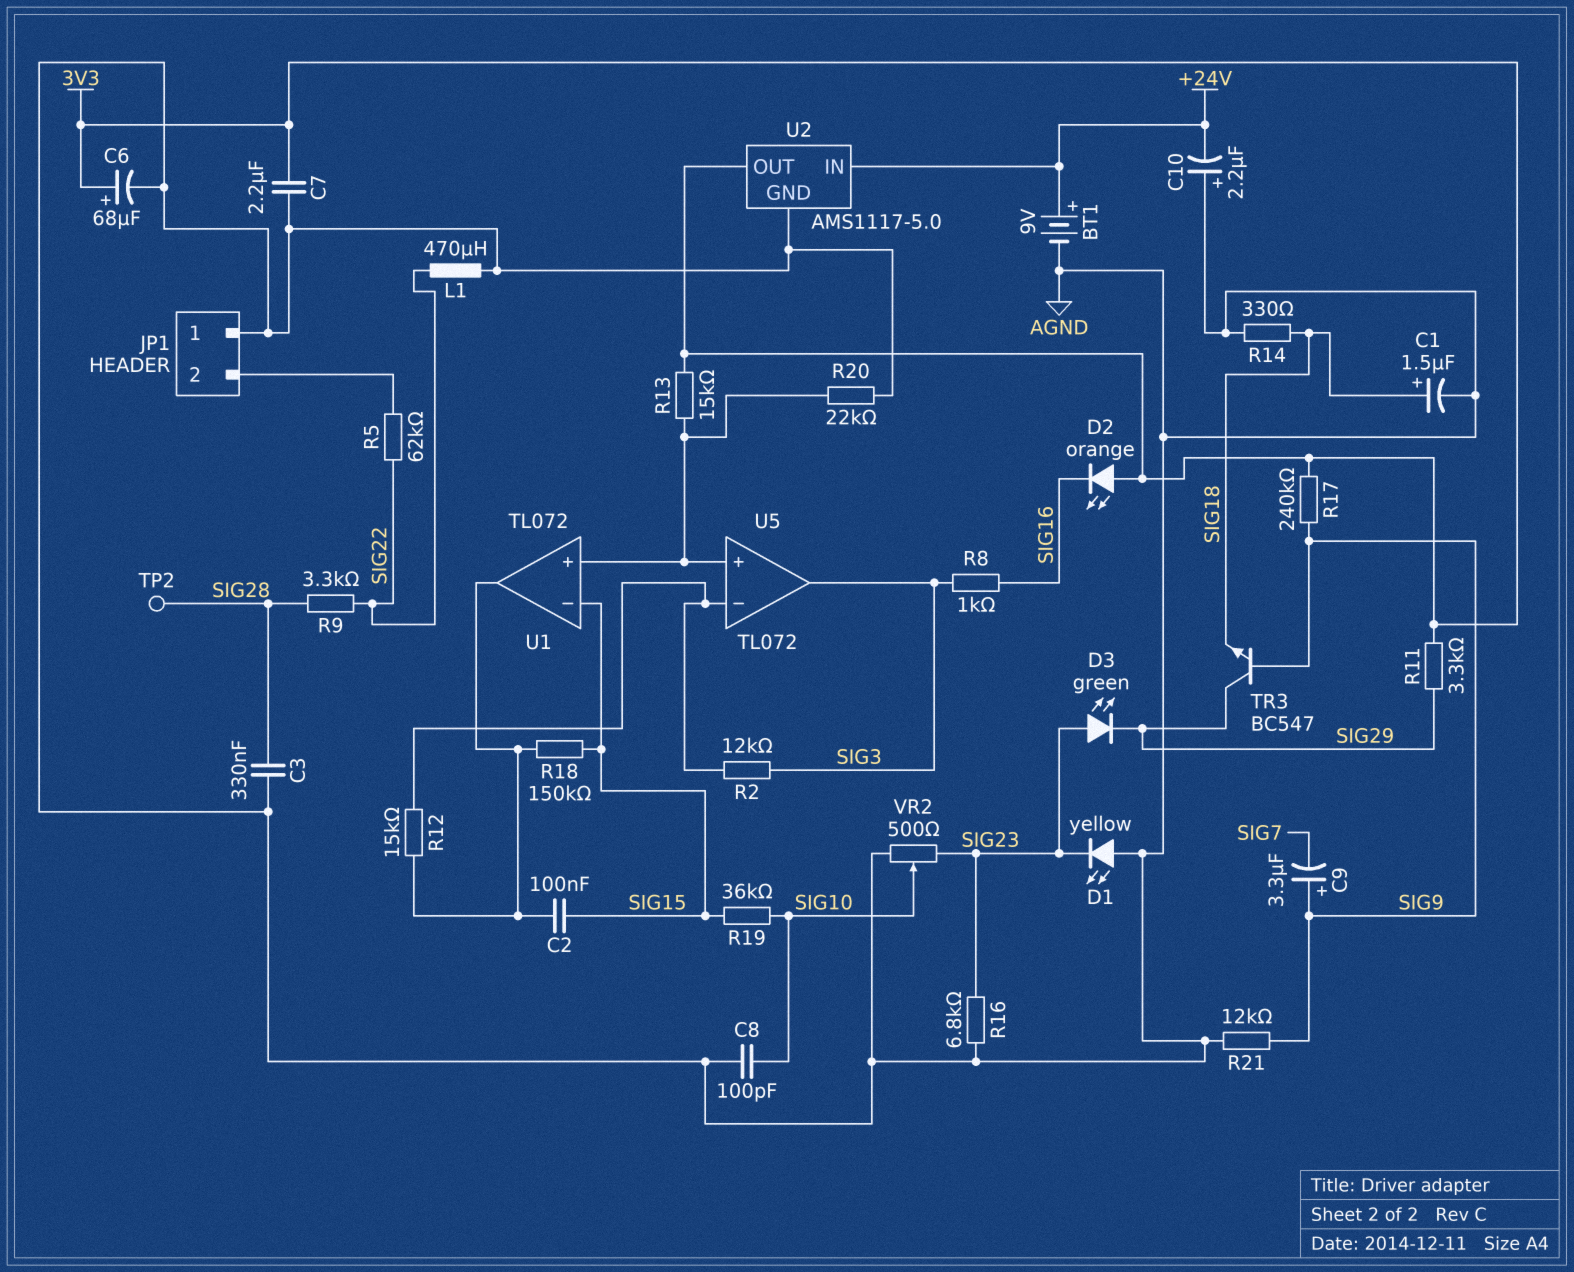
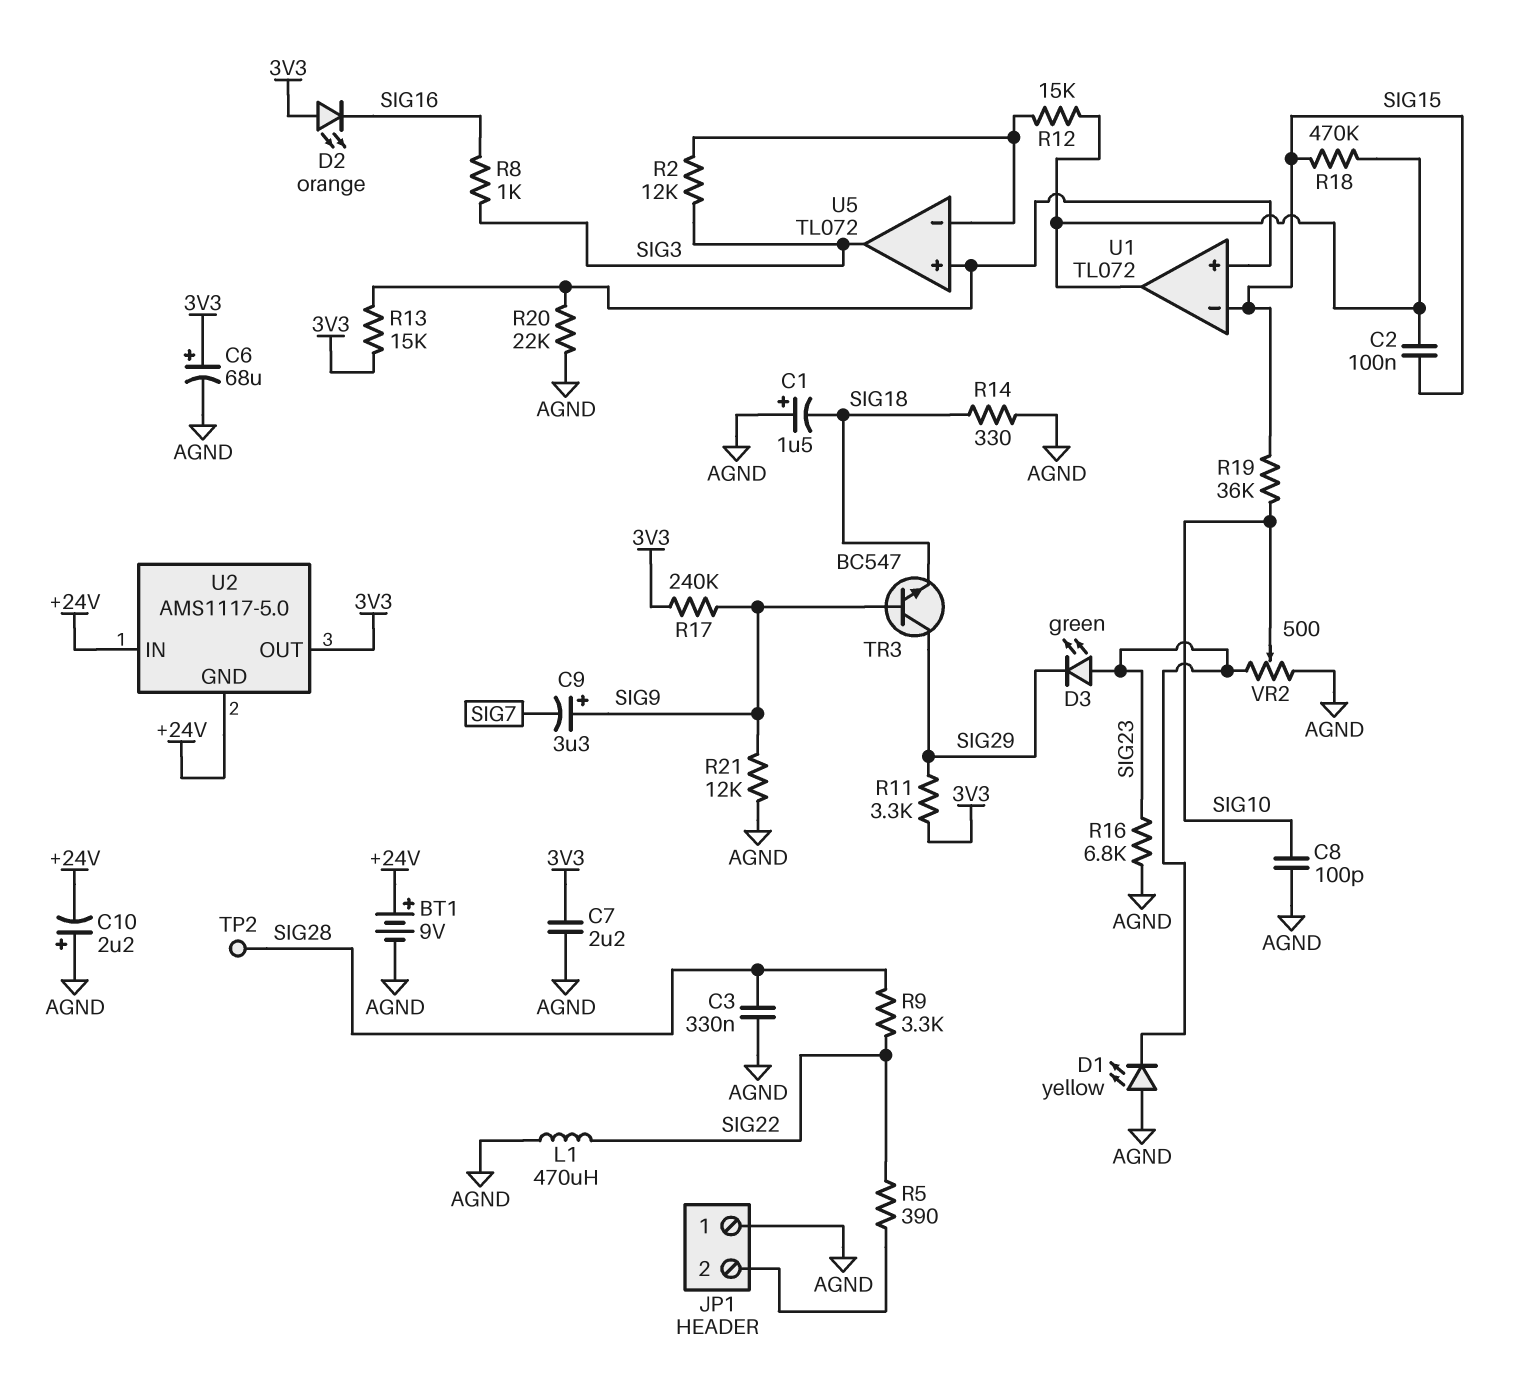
C1: 1.5uF (plus SIG18, minus AGND) -> 1.5uF (plus AGND, minus SIG18)
R5: 62k (JP1/2, SIG22) -> 390 (JP1/2, SIG22)
R18: 150k (SIG15, U1/out) -> 470k (SIG15, U1/out)
U2 pin GND: AGND -> +24V

